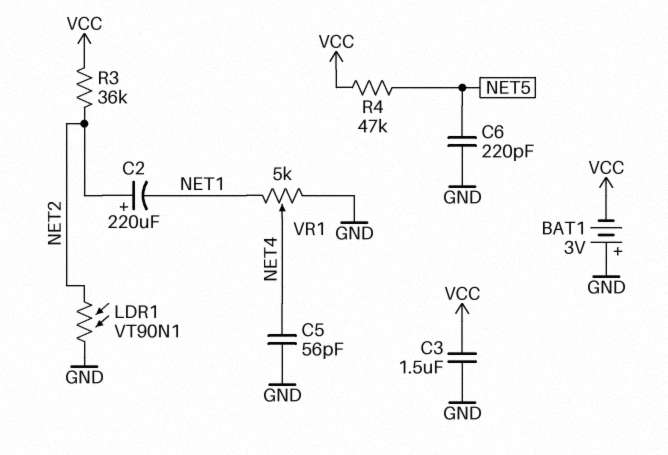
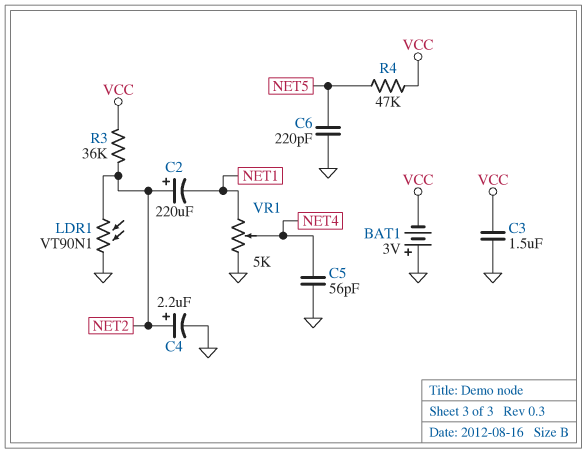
C4: none -> 2.2uF (plus NET2, minus GND)

